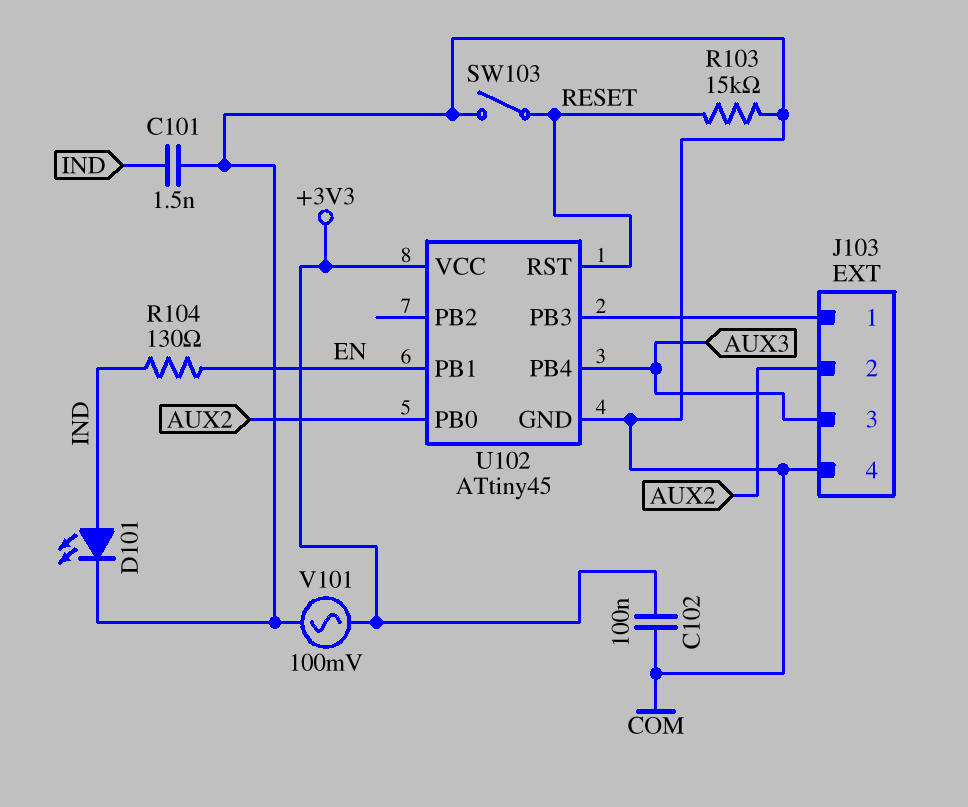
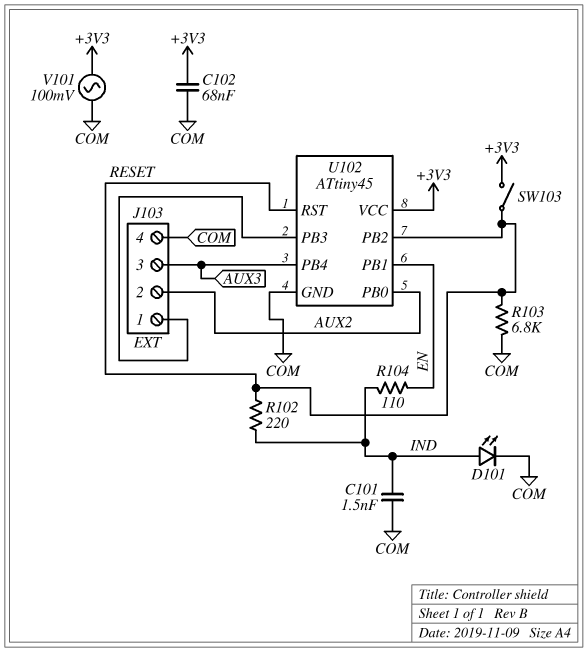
C102: 100nF (+3V3, COM) -> 68nF (+3V3, COM)
R102: none -> 220 (IND, RESET)
R103: 15k (COM, RESET) -> 6.8k (COM, RESET)
R104: 130 (EN, IND) -> 110 (EN, IND)
SW103: switch (COM, RESET) -> switch (+3V3, RESET)
U102 pin PB2: none -> RESET

